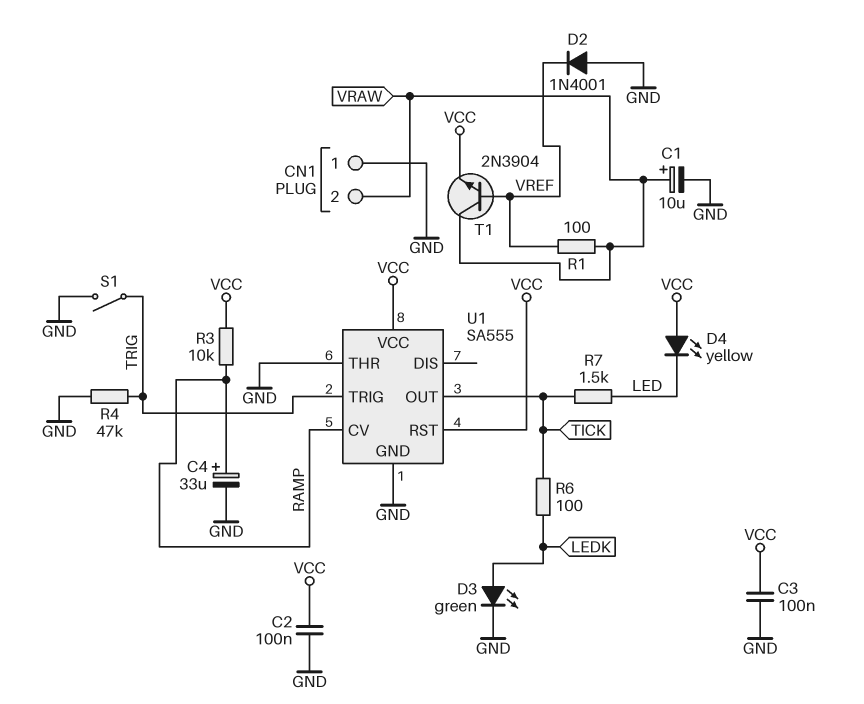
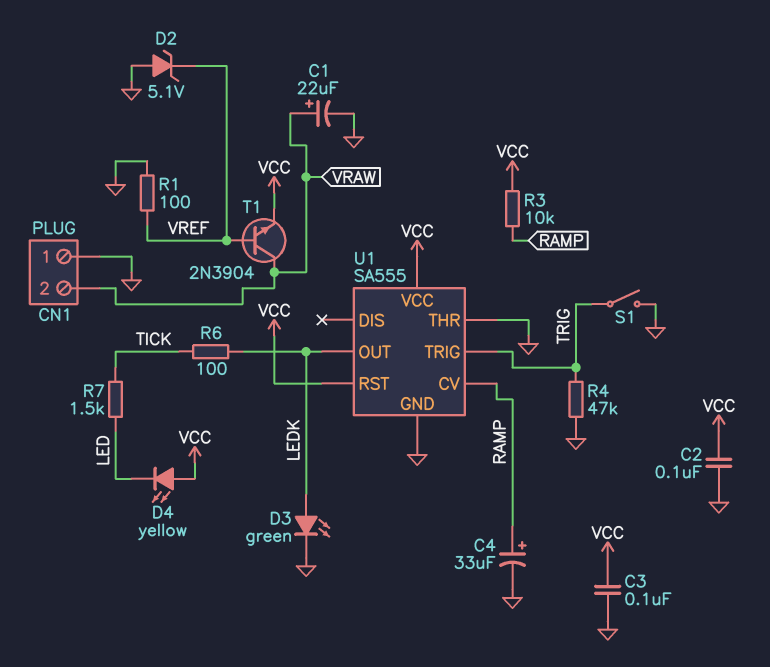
C1: 10uF (plus VRAW, minus GND) -> 22uF (plus VRAW, minus GND)
D2: diode 1N4001 (A GND, K VREF) -> zener 5.1V (A GND, K VREF)
R1: 100 (VRAW, VREF) -> 100 (GND, VREF)
U1 pin OUT: TICK -> LEDK

